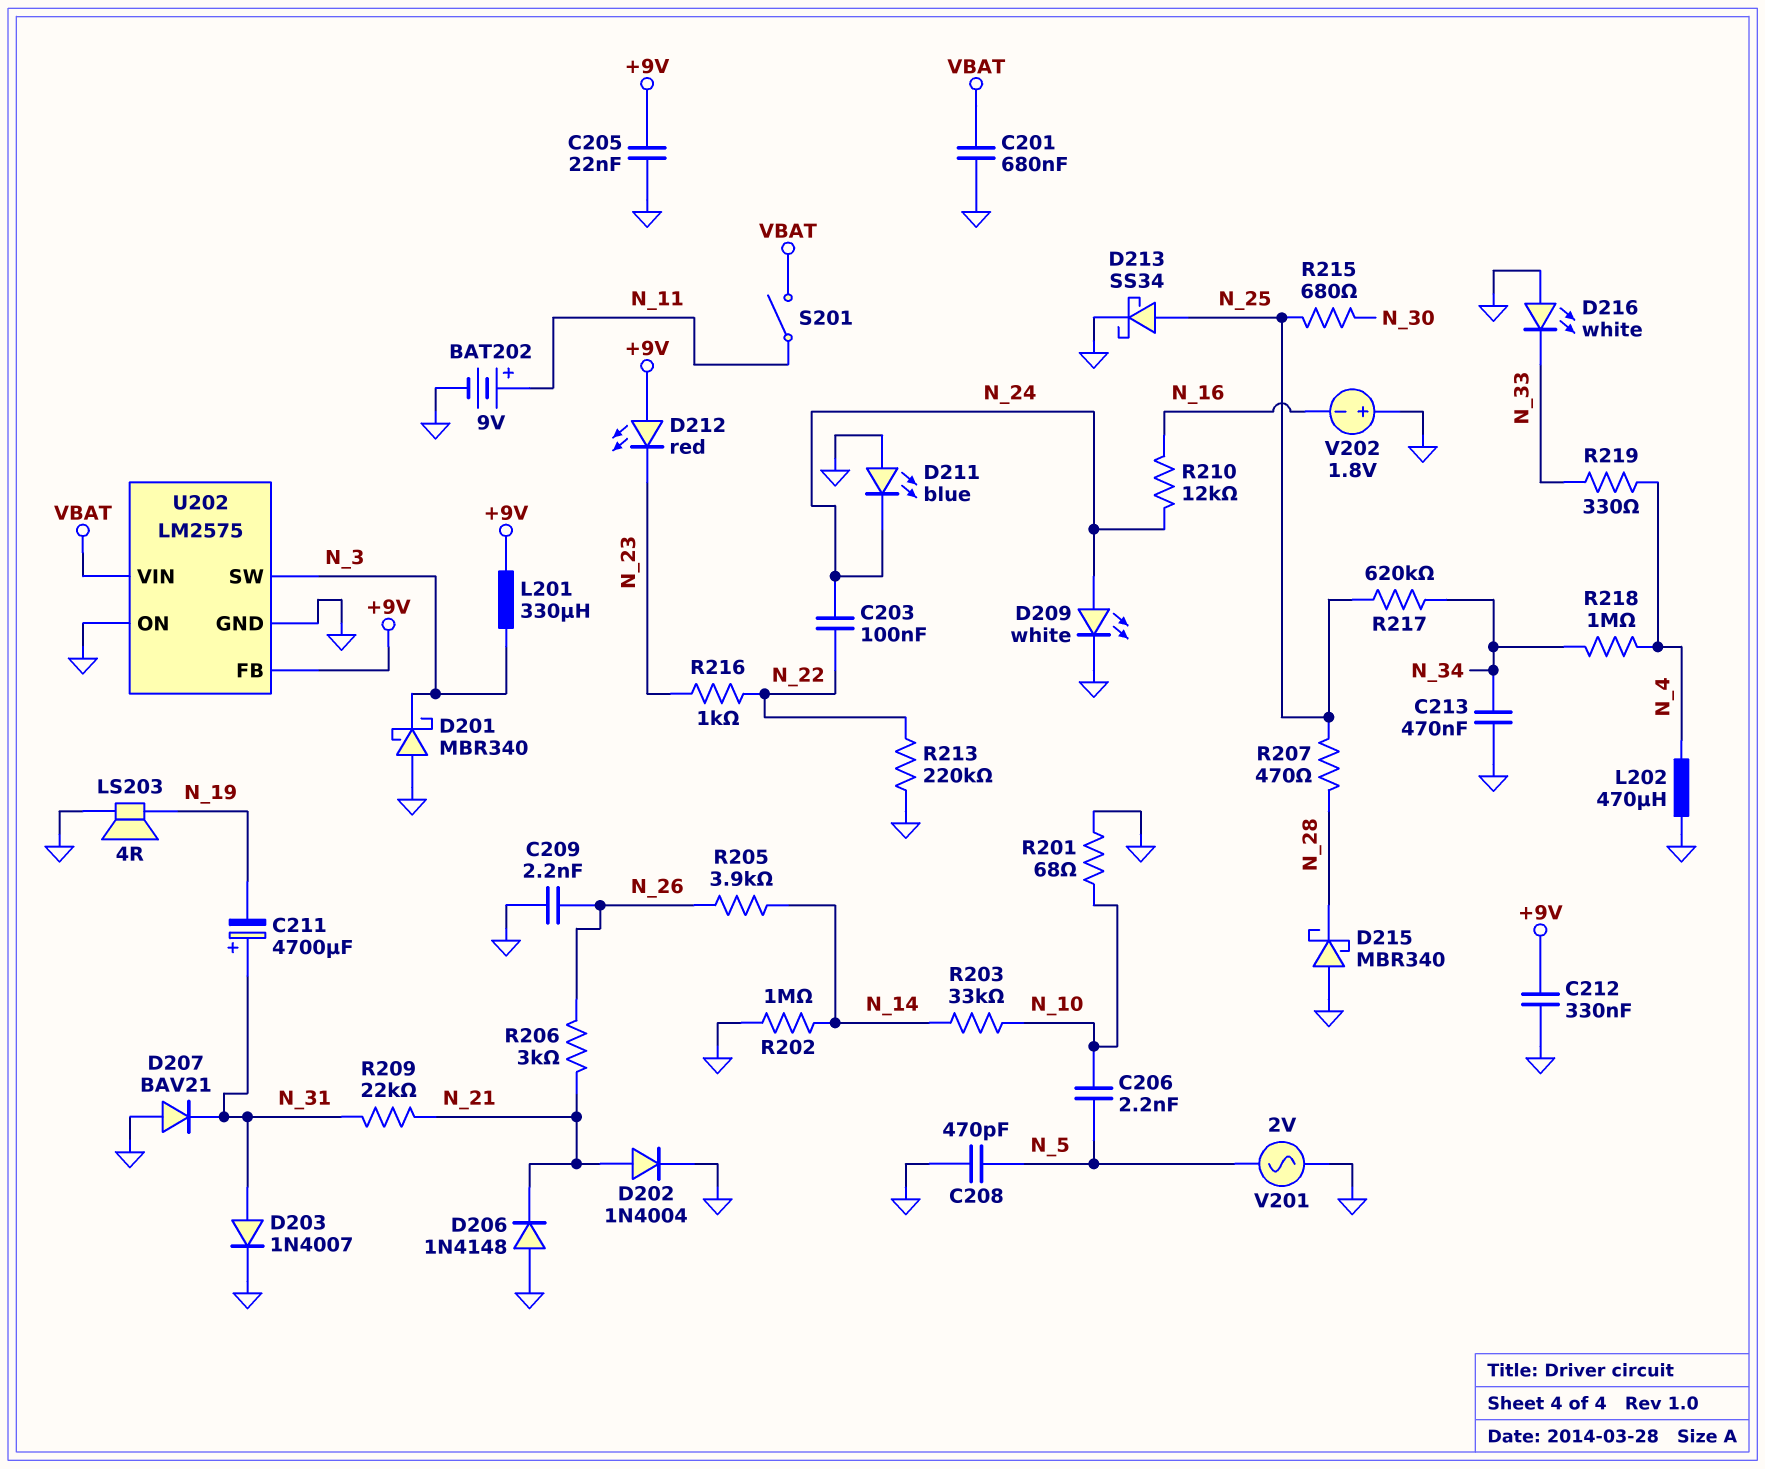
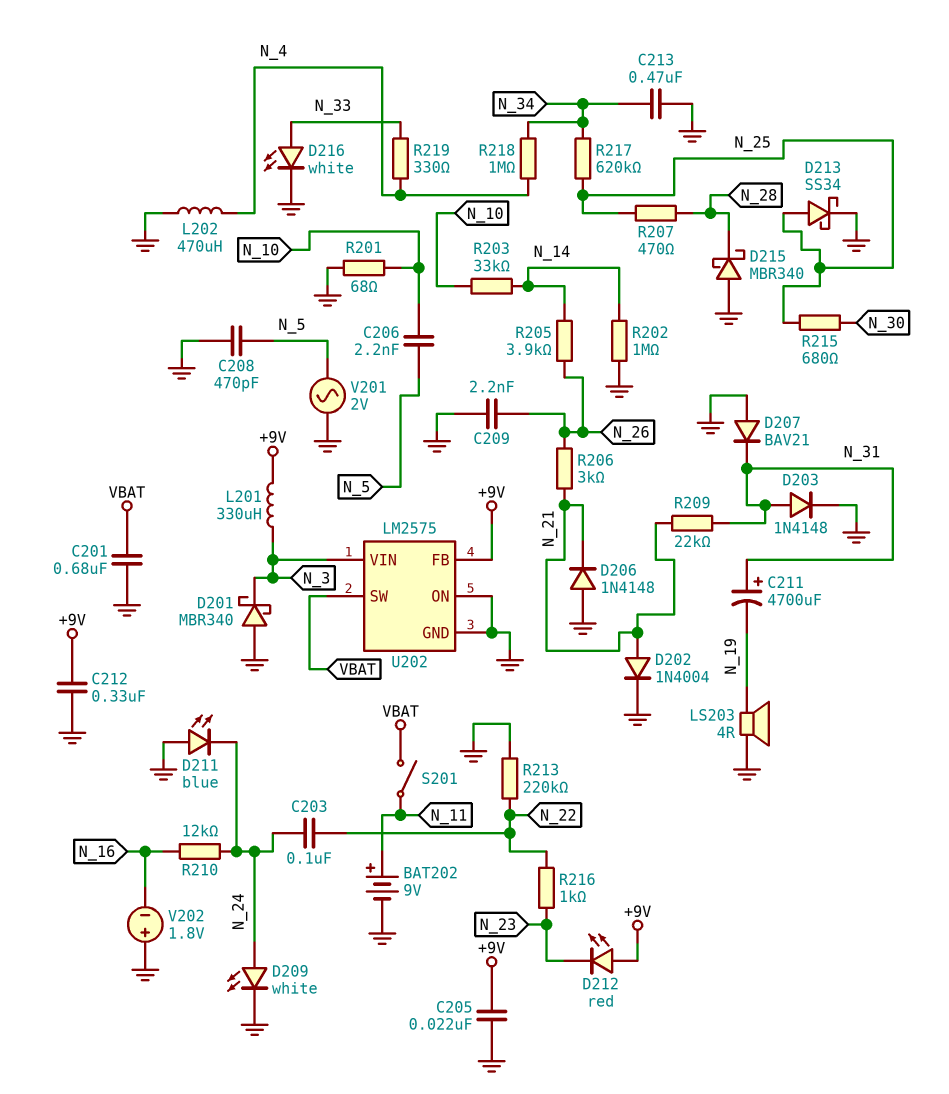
D203: diode 1N4007 (A N_31, K GND) -> diode 1N4148 (A N_31, K GND)
D216: LED white (A GND, K N_33) -> LED white (A N_33, K GND)
U202 pin SW: N_3 -> VBAT
U202 pin VIN: VBAT -> N_3

